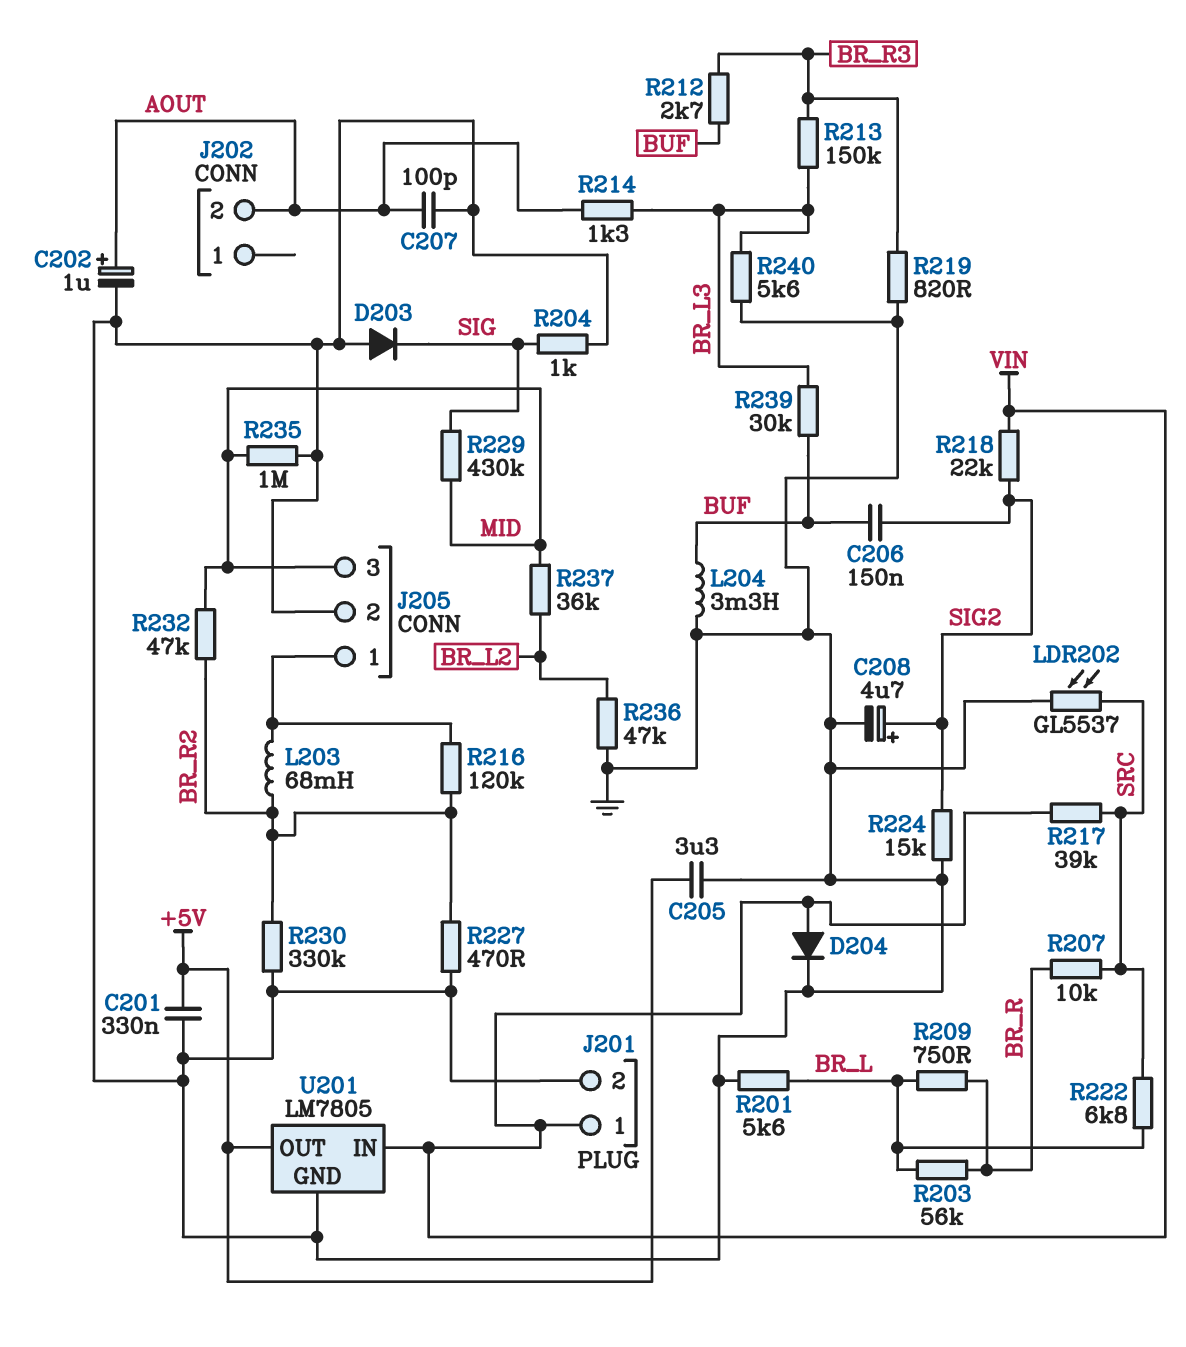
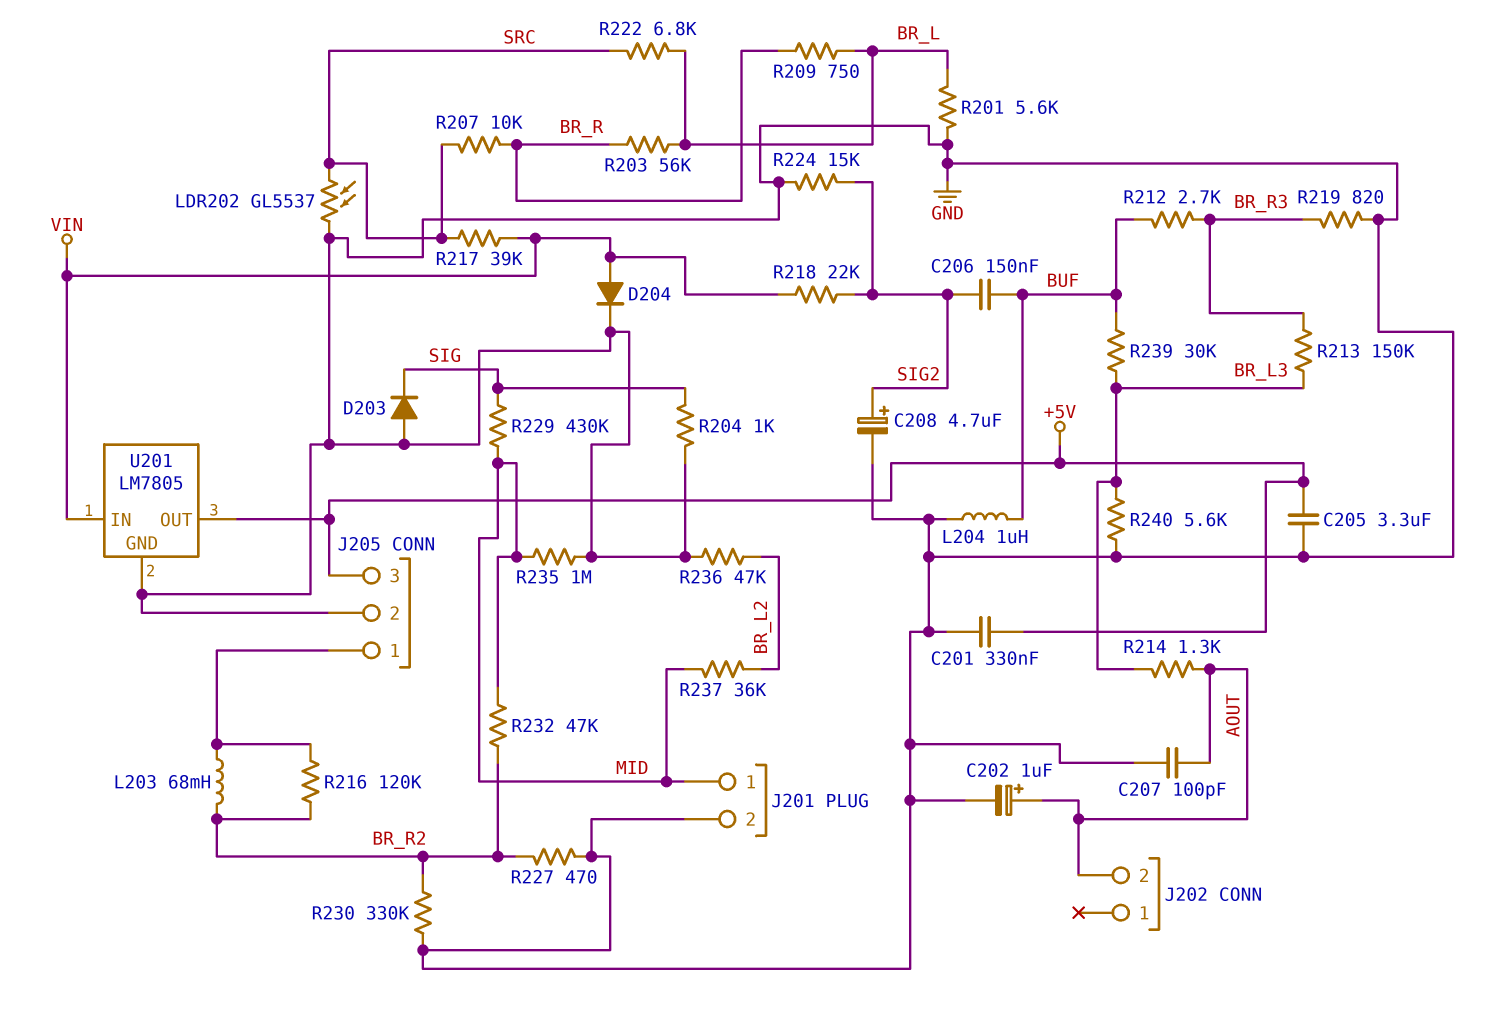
J201 pin 1: VIN -> MID
J205 pin 3: MID -> +5V
L204: 3.3mH (BUF, GND) -> 1uH (BUF, GND)

